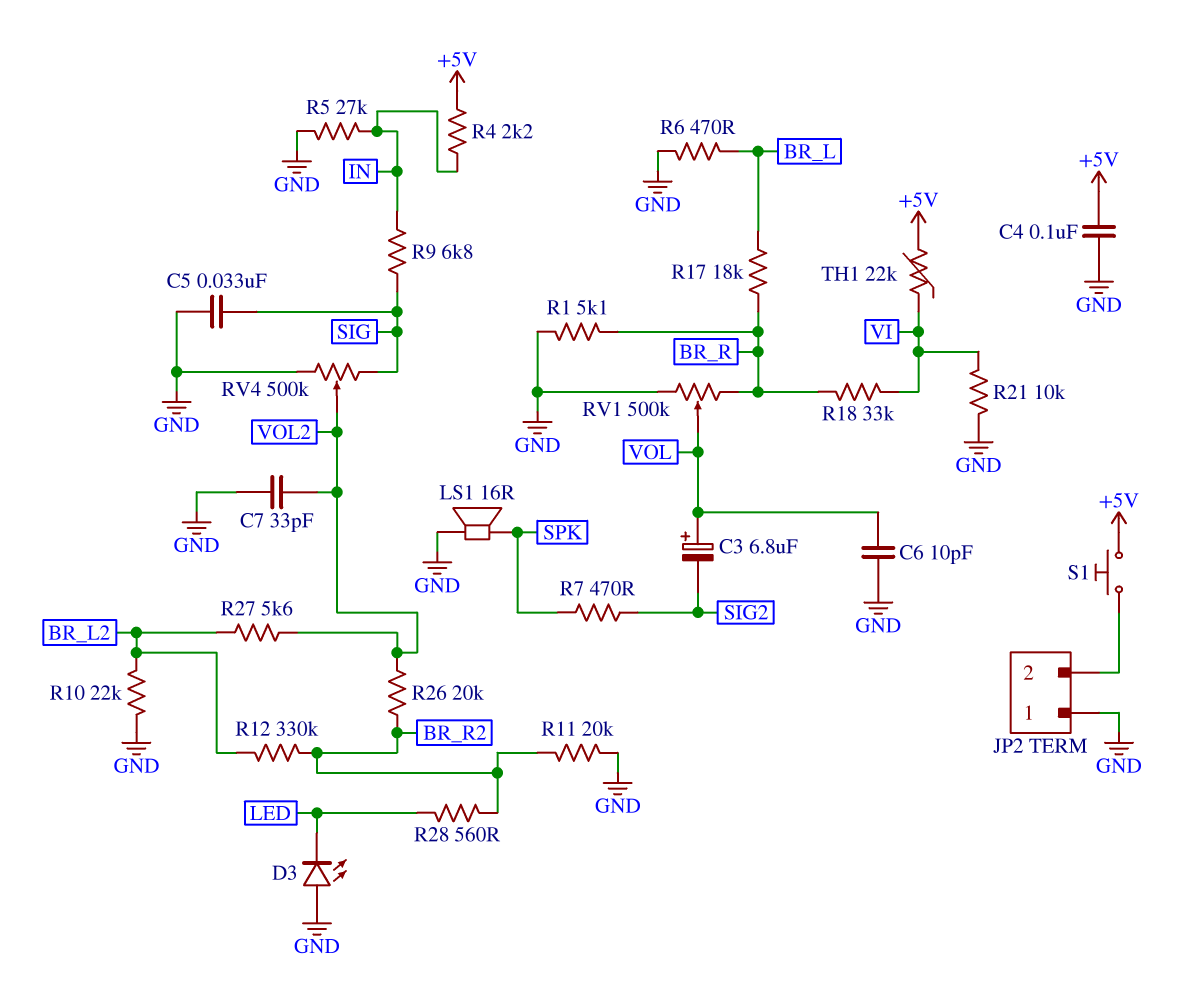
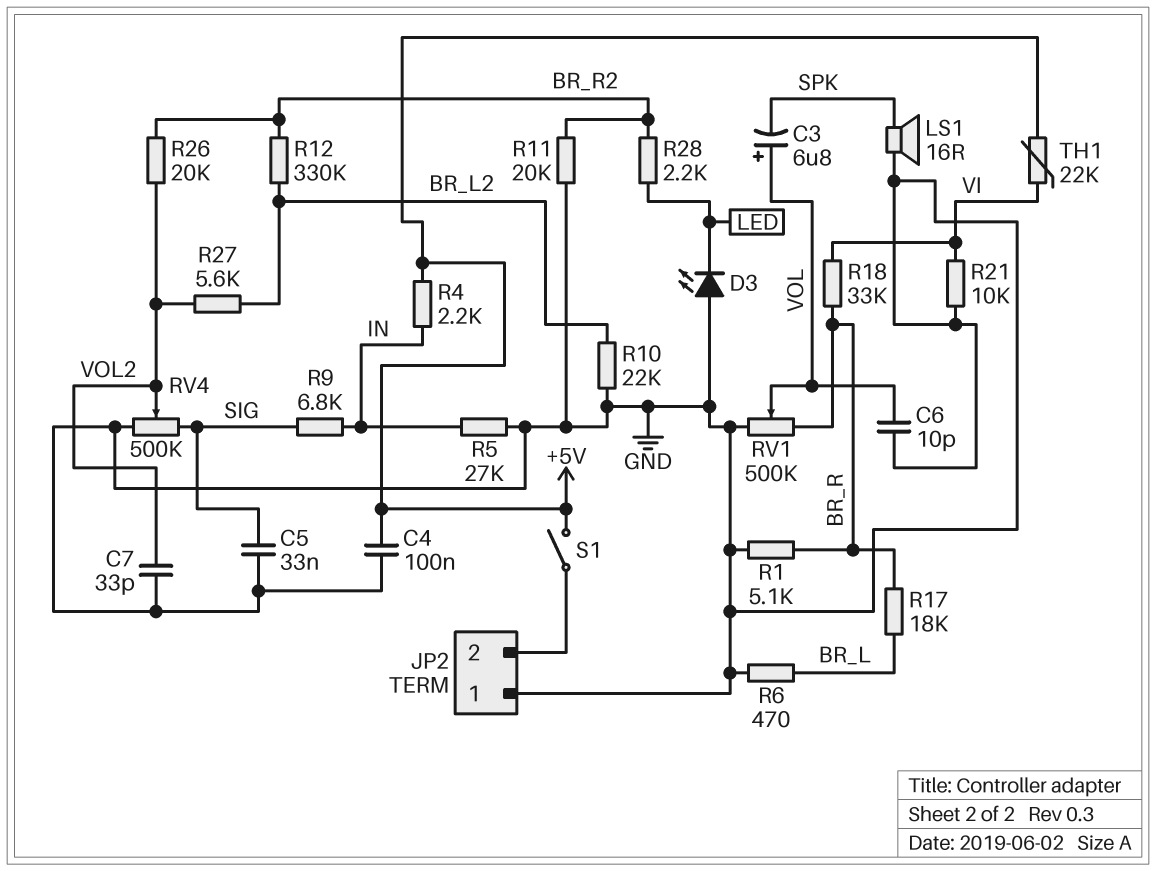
C3: 6.8uF (plus VOL, minus SIG2) -> 6.8uF (plus VOL, minus SPK)
R7: 470 (SIG2, SPK) -> none
R28: 560 (BR_R2, LED) -> 2.2k (BR_R2, LED)
S1: button (+5V, JP2/2) -> switch (+5V, JP2/2)

